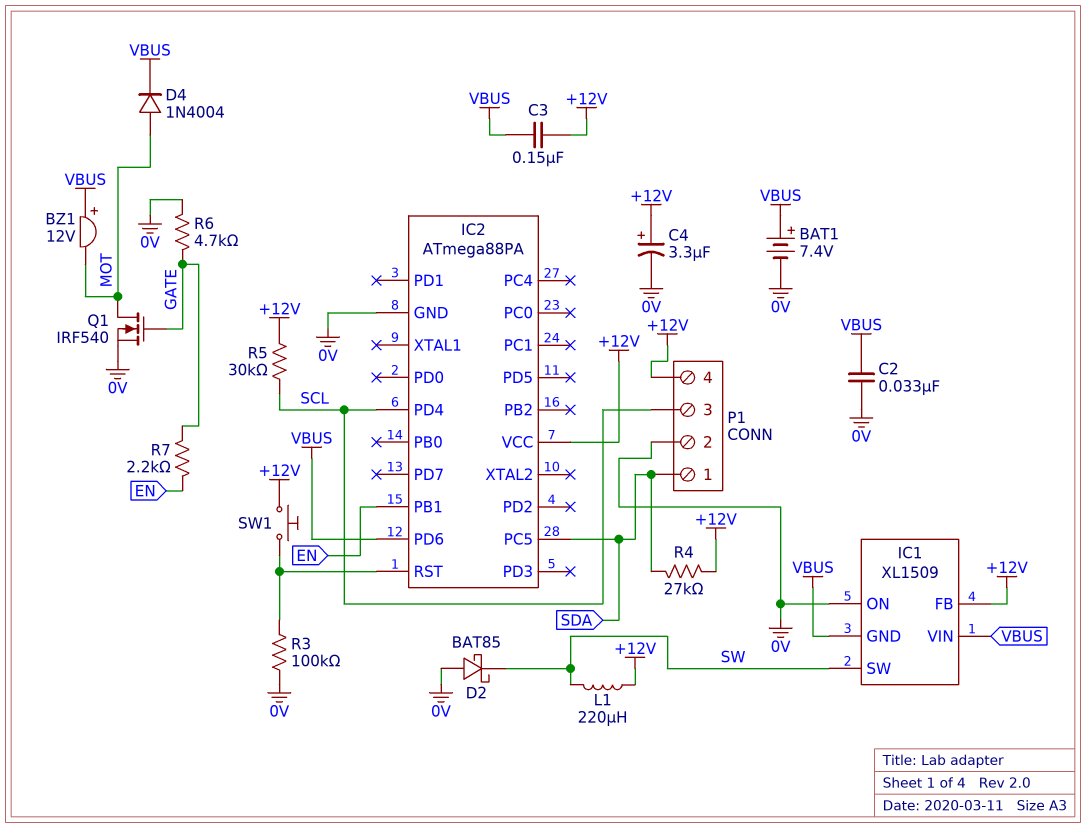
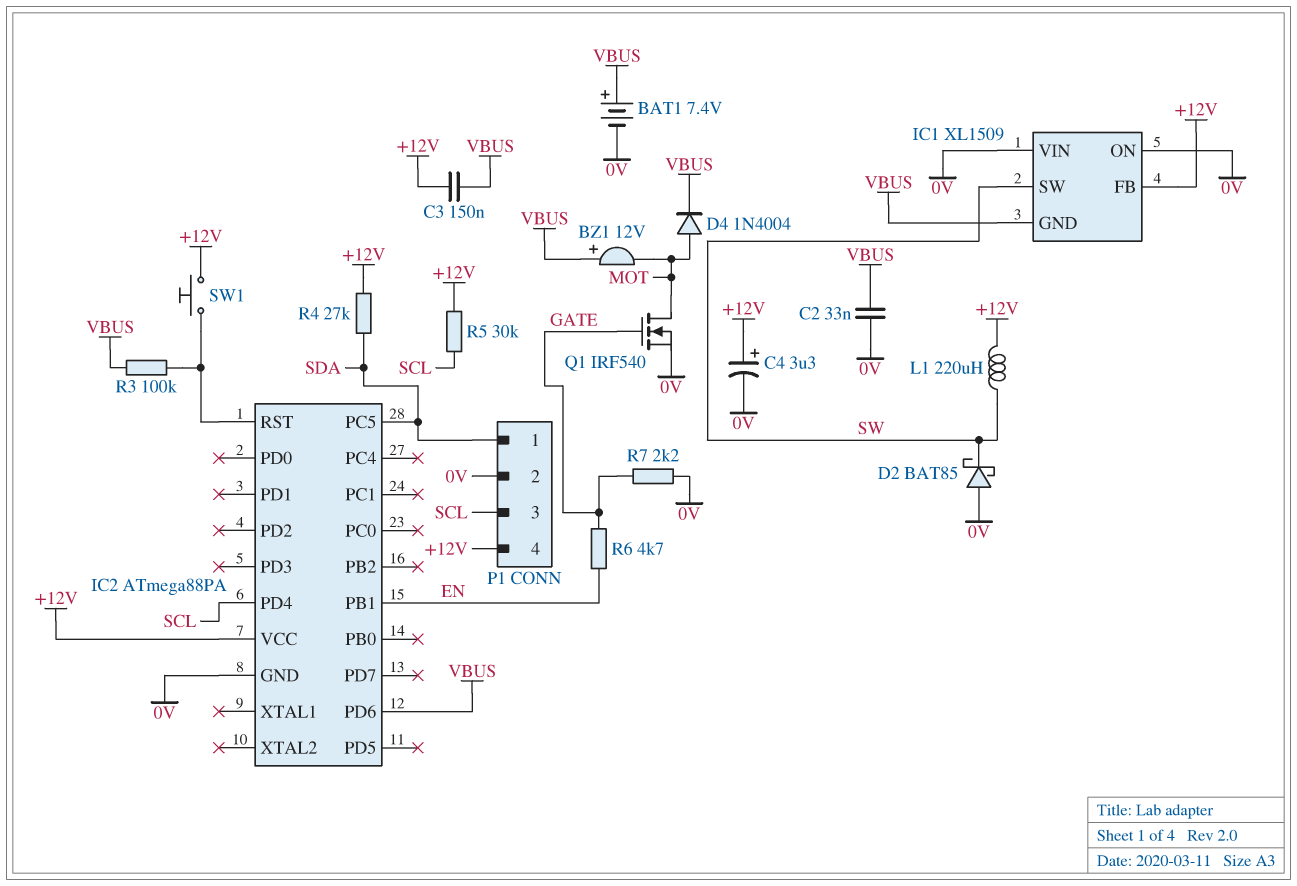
IC1 pin VIN: VBUS -> 0V
R3: 100k (0V, IC2/RST) -> 100k (IC2/RST, VBUS)
R6: 4.7k (0V, GATE) -> 4.7k (EN, GATE)
R7: 2.2k (EN, GATE) -> 2.2k (0V, GATE)

